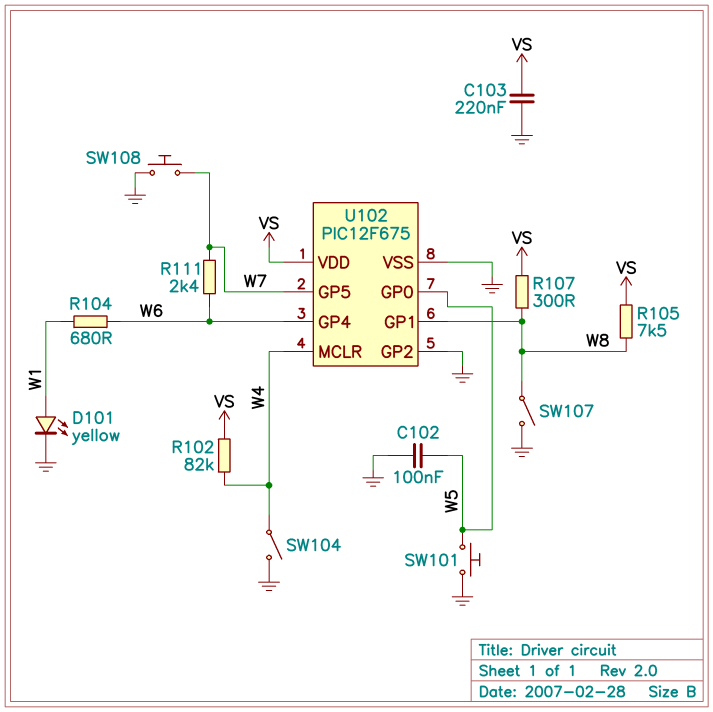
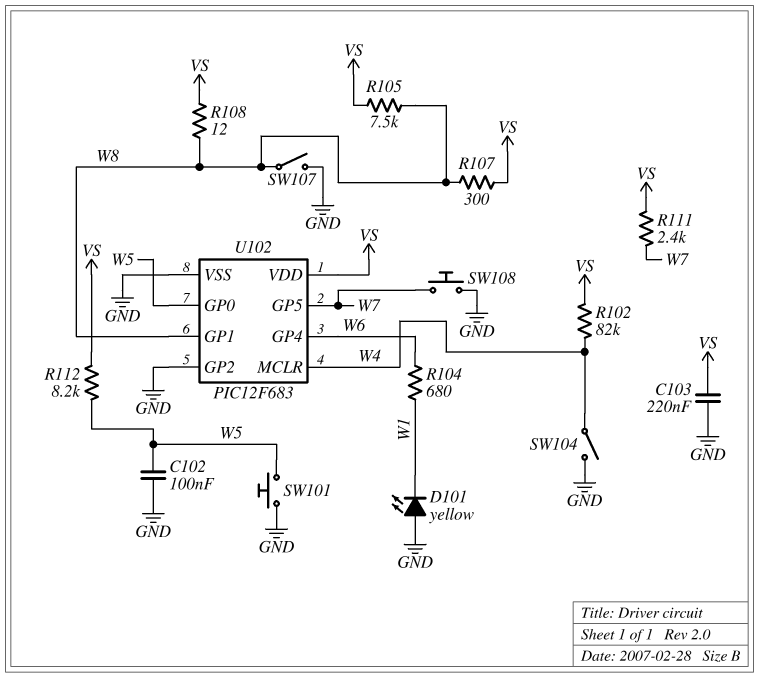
D101: LED yellow (A W1, K GND) -> LED yellow (A GND, K W1)
R108: none -> 12 (VS, W8)
R111: 2.4k (W6, W7) -> 2.4k (VS, W7)
R112: none -> 8.2k (VS, W5)
U102: PIC12F675 -> PIC12F683

